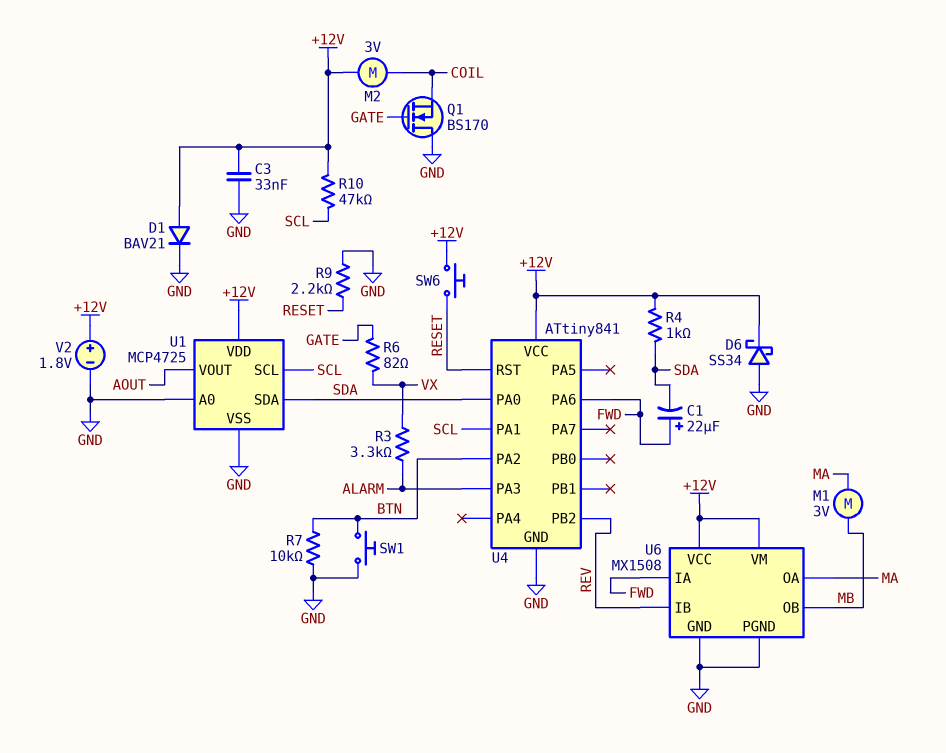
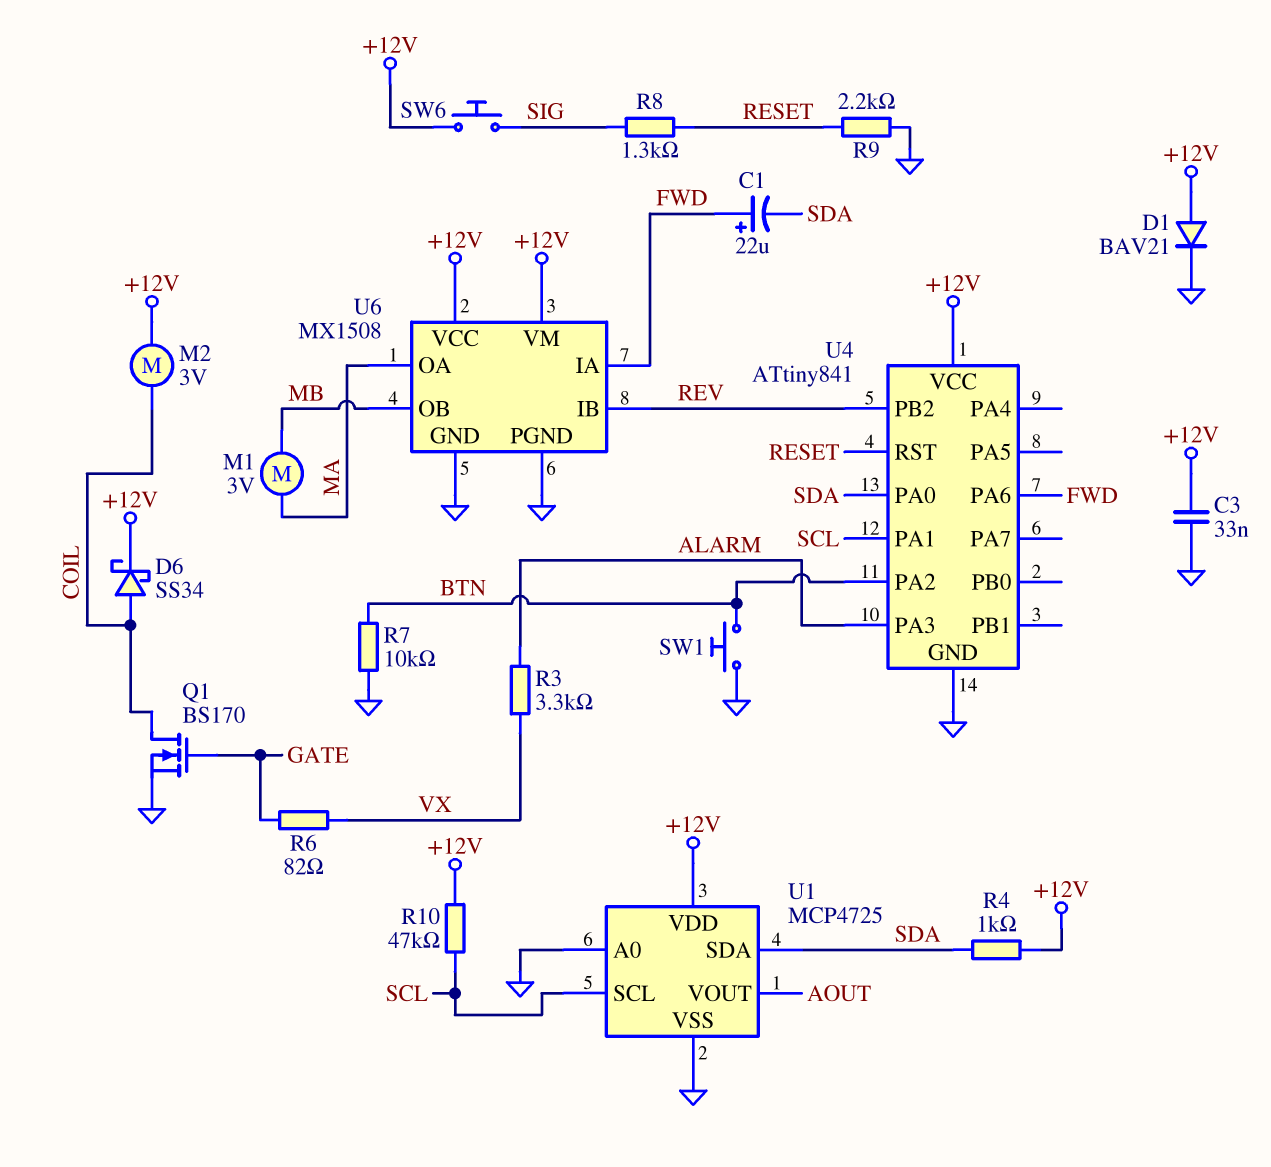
D6: schottky SS34 (A GND, K +12V) -> schottky SS34 (A COIL, K +12V)
Q1: NMOS BS170 (G GATE, D GND, S COIL) -> NMOS BS170 (G GATE, D COIL, S GND)
R8: none -> 1.3k (RESET, SIG)
SW6: button (+12V, RESET) -> button (+12V, SIG)
V2: 1.8V (plus +12V, minus GND) -> none

